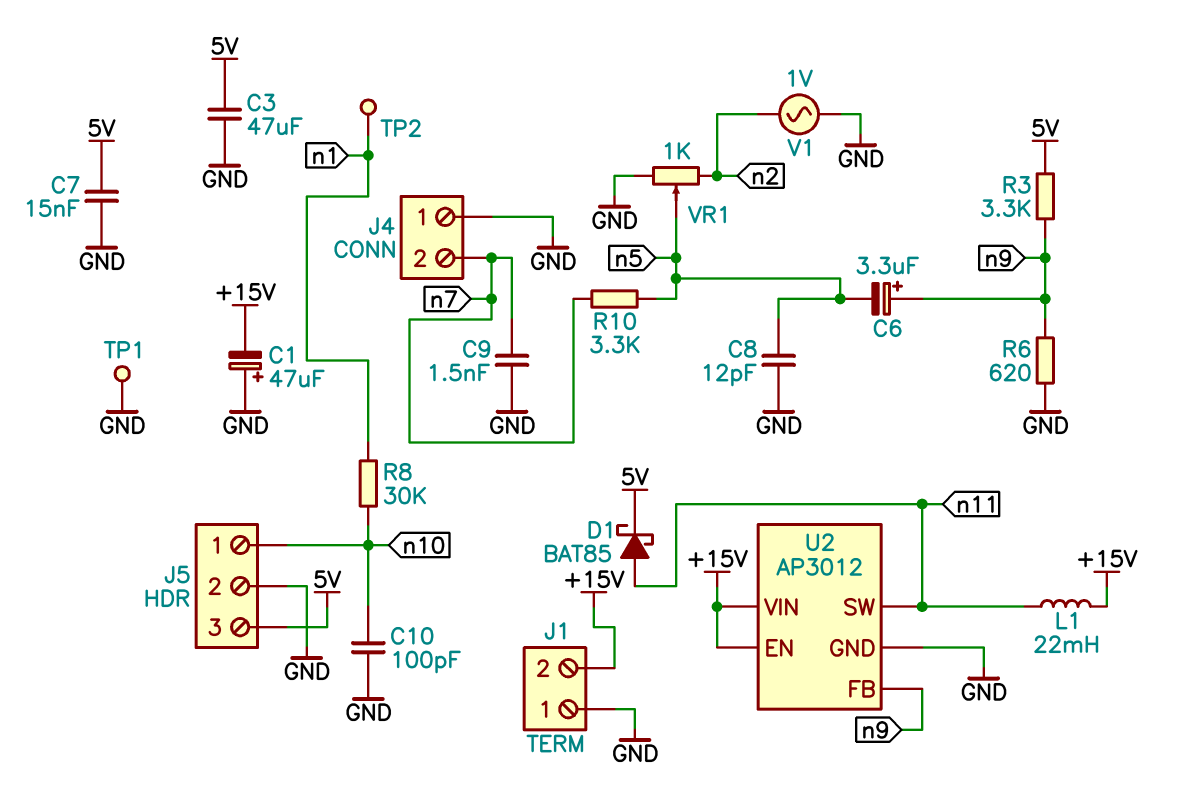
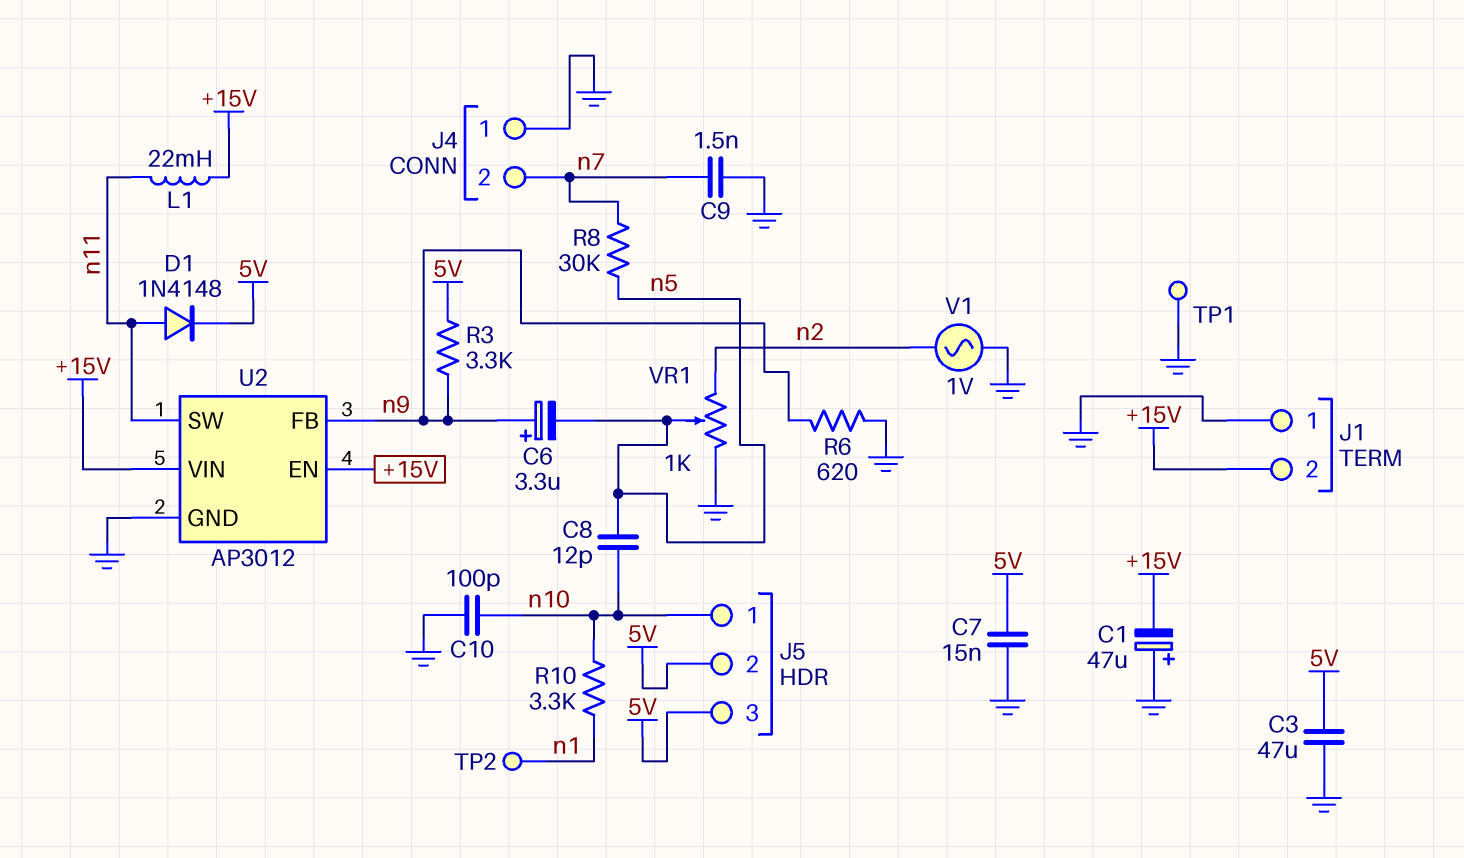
C8: 12pF (GND, n5) -> 12pF (n5, n10)
D1: schottky BAT85 (A n11, K 5V) -> diode 1N4148 (A n11, K 5V)
J5 pin 2: GND -> 5V
R8: 30k (n1, n10) -> 30k (n5, n7)
R10: 3.3k (n5, n7) -> 3.3k (n1, n10)

